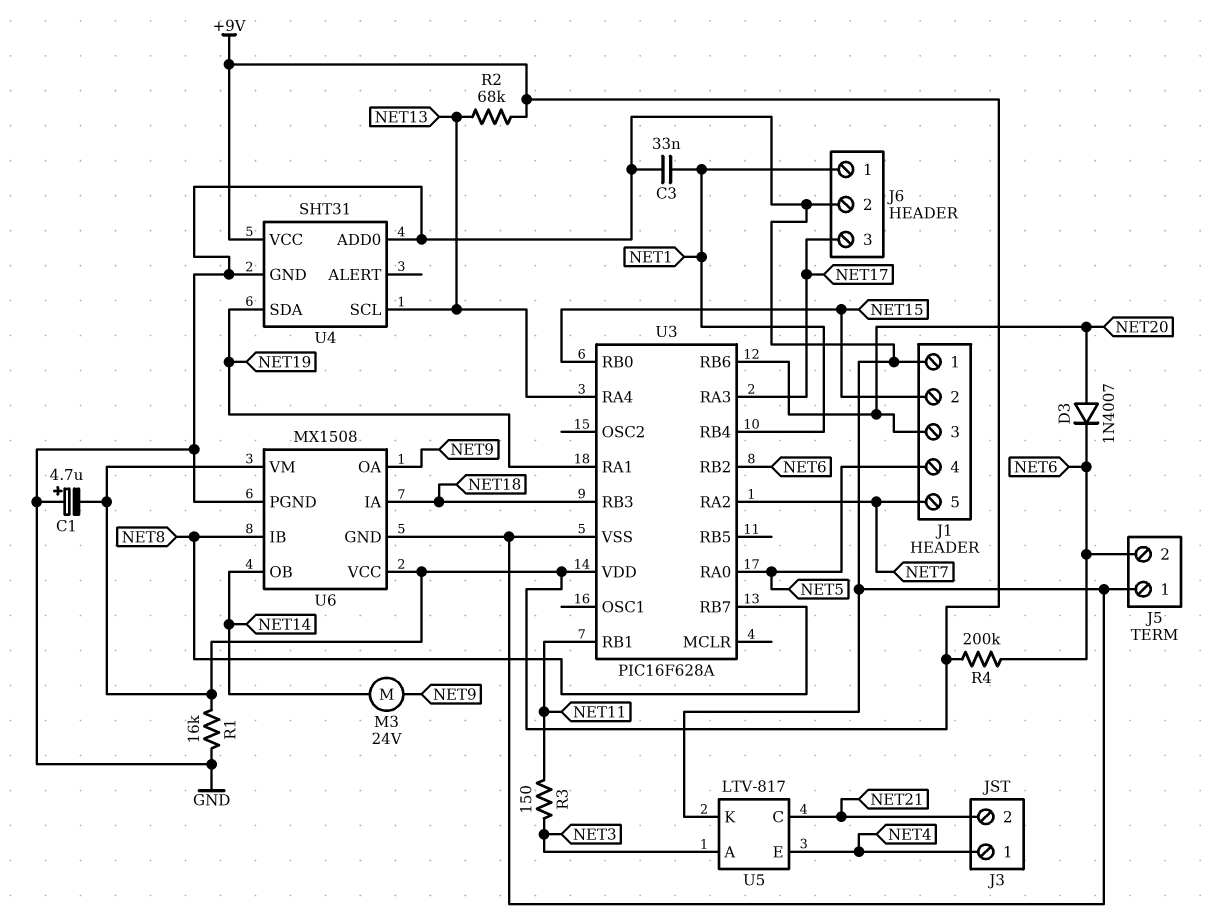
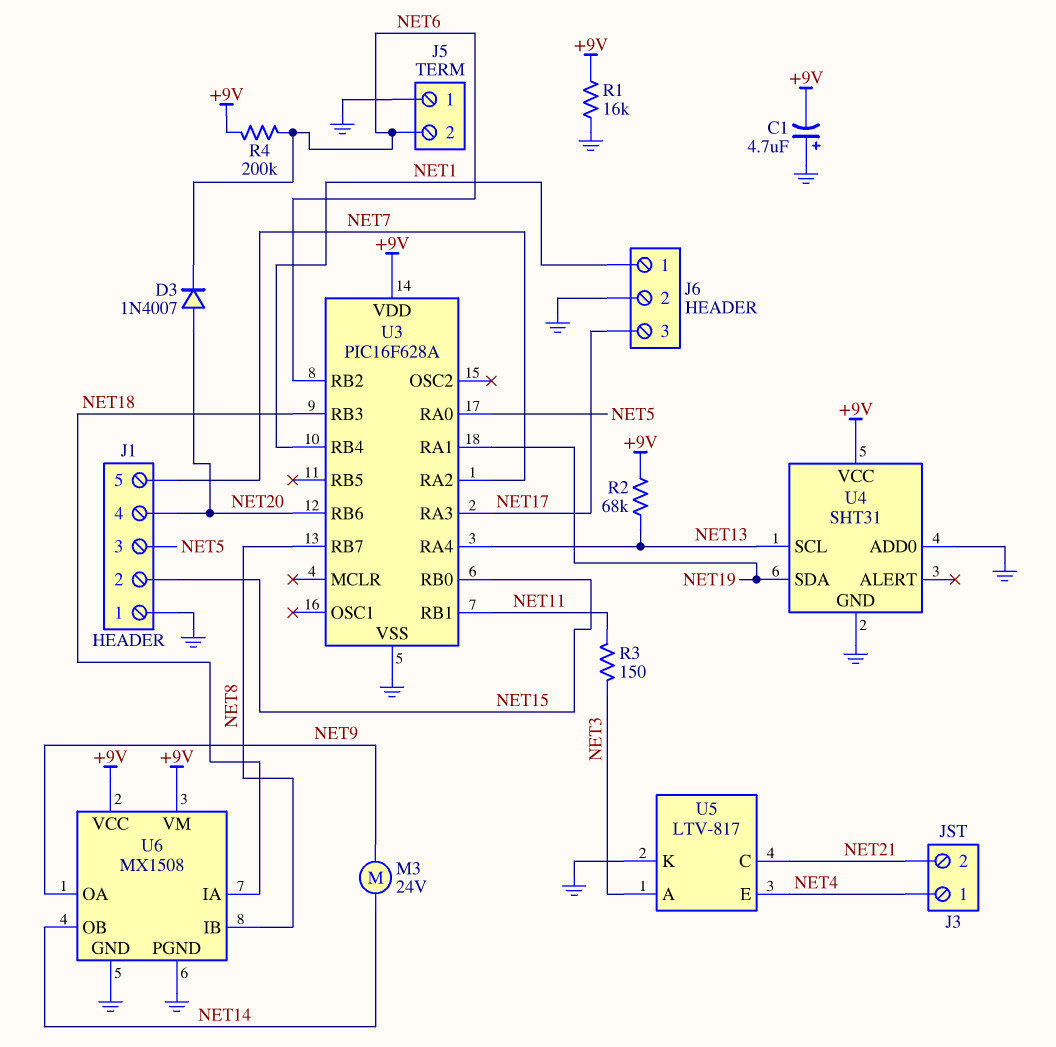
C3: 33nF (GND, NET1) -> none
J1 pin 3: NET20 -> NET5
J1 pin 4: NET5 -> NET20

